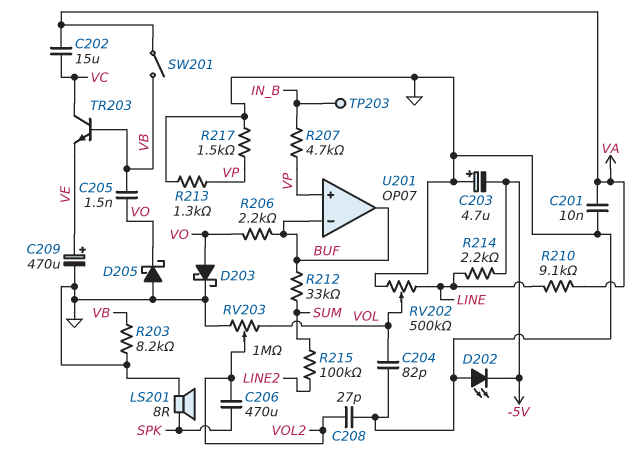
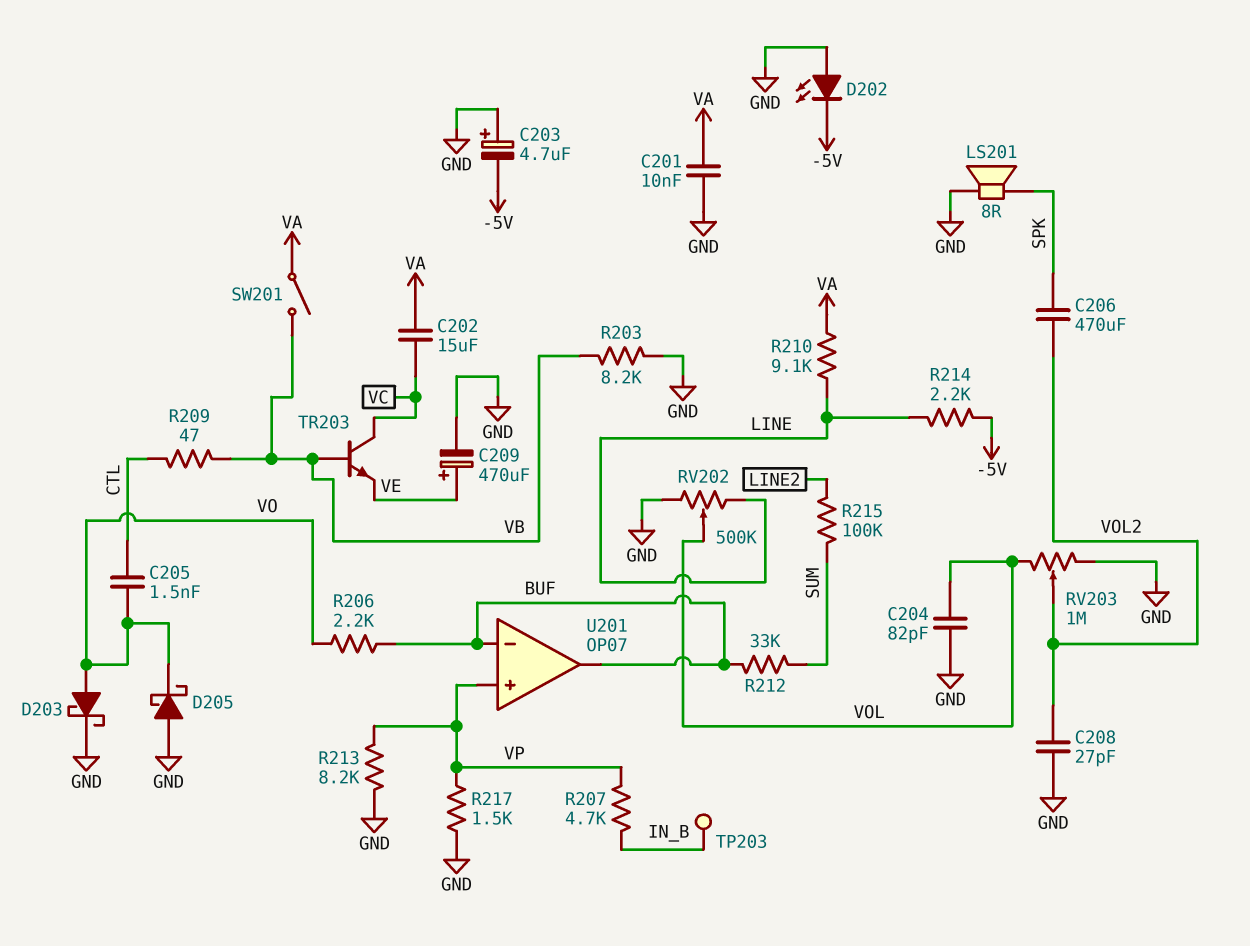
C205: 1.5nF (VB, VO) -> 1.5nF (CTL, VO)
R209: none -> 47 (CTL, VB)
R213: 1.3k (GND, VP) -> 8.2k (GND, VP)

